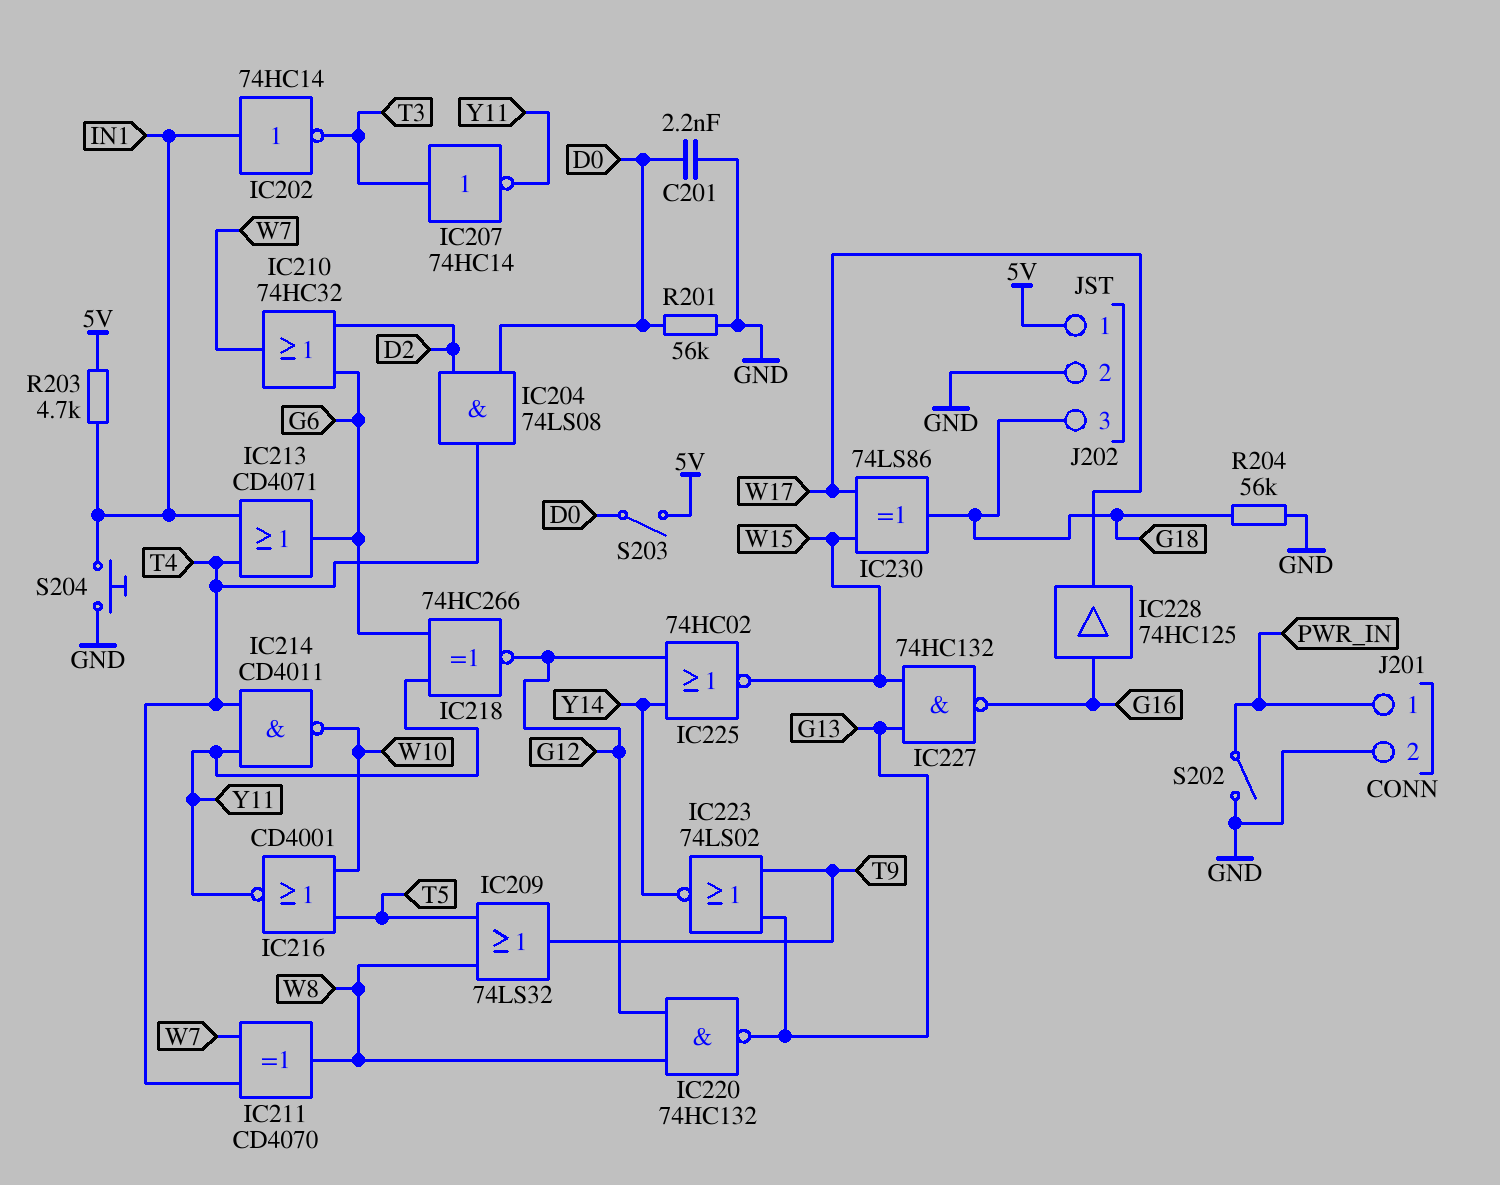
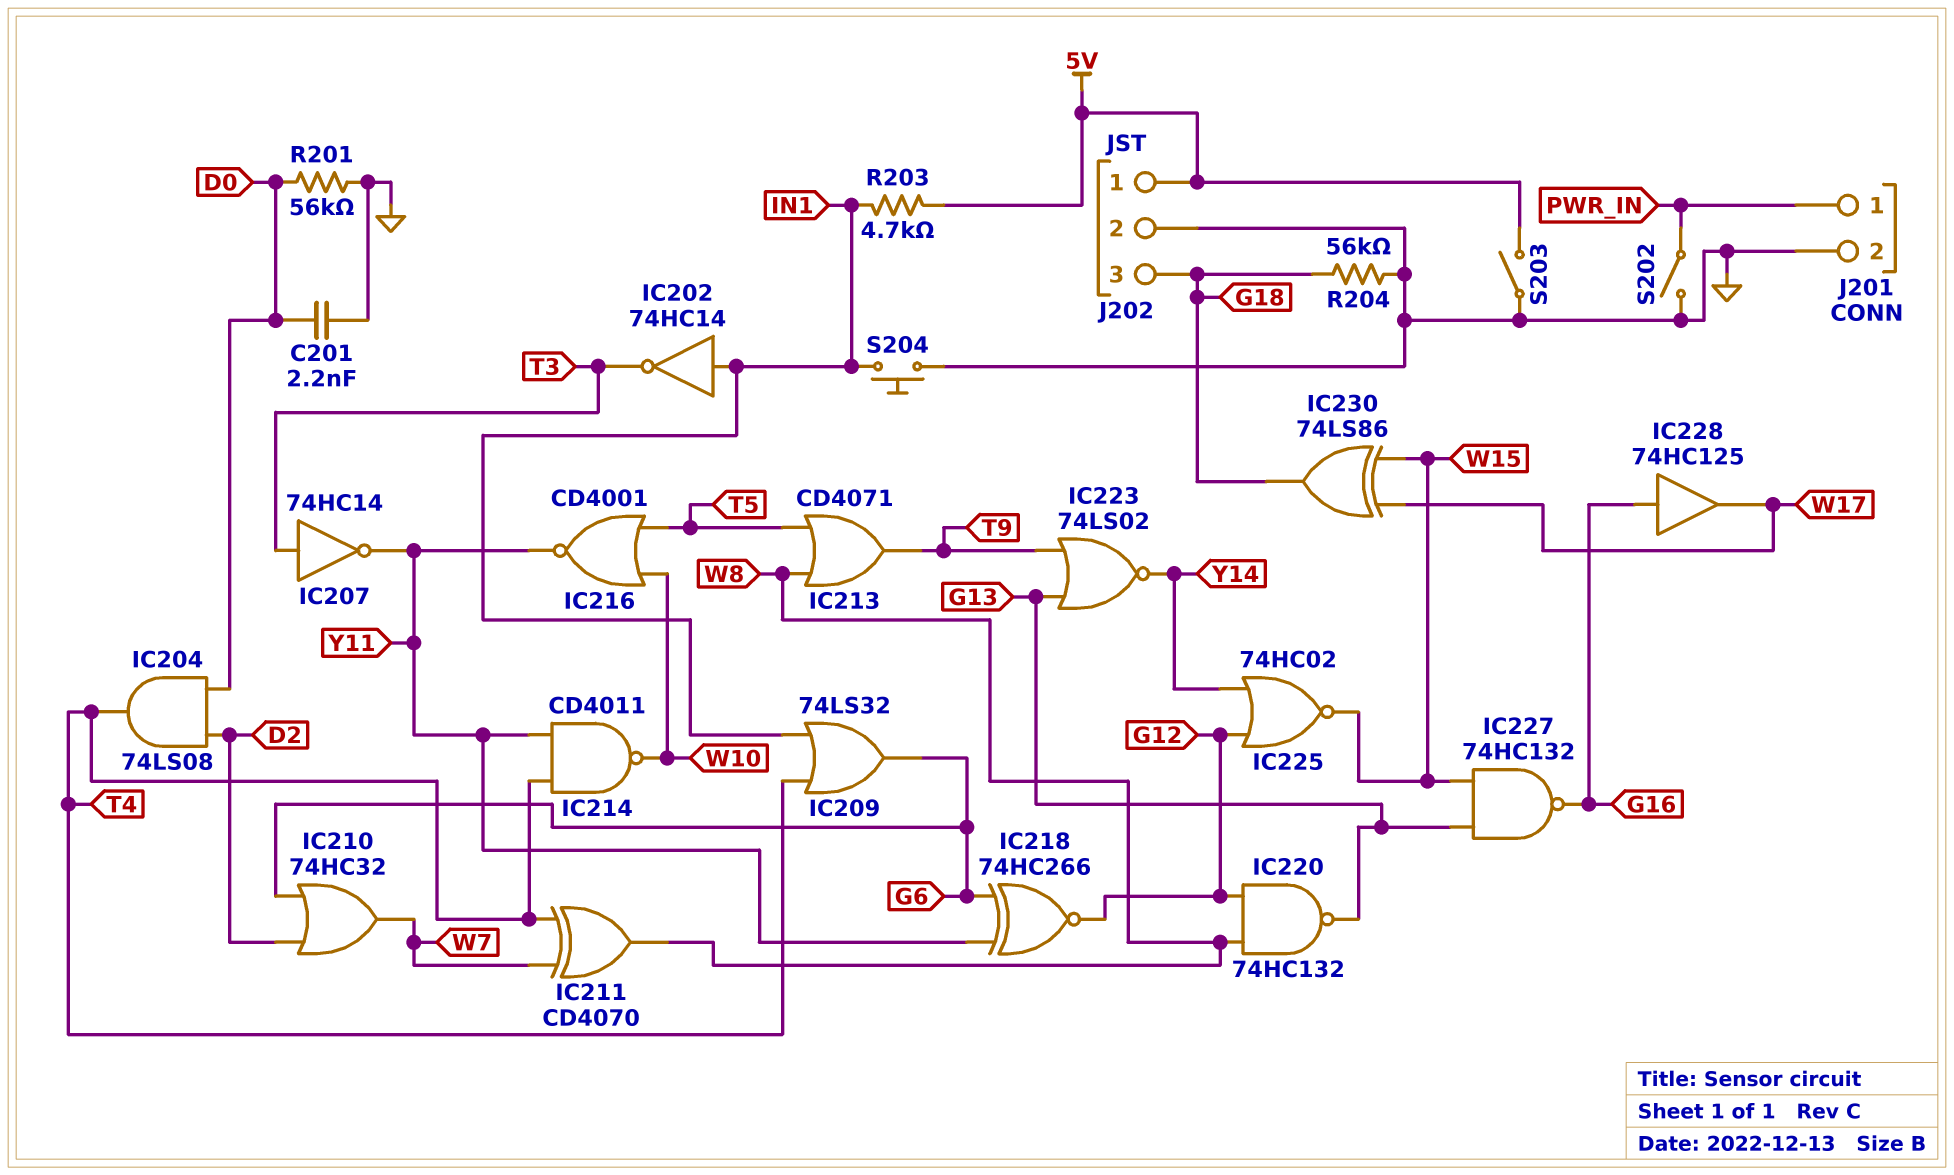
IC209: OR 74LS32 (in T5, in W8, out T9) -> OR 74LS32 (in IN1, in T4, out G6)
IC213: OR CD4071 (in IN1, in T4, out G6) -> OR CD4071 (in T5, in W8, out T9)
S203: switch (5V, D0) -> switch (5V, GND)

